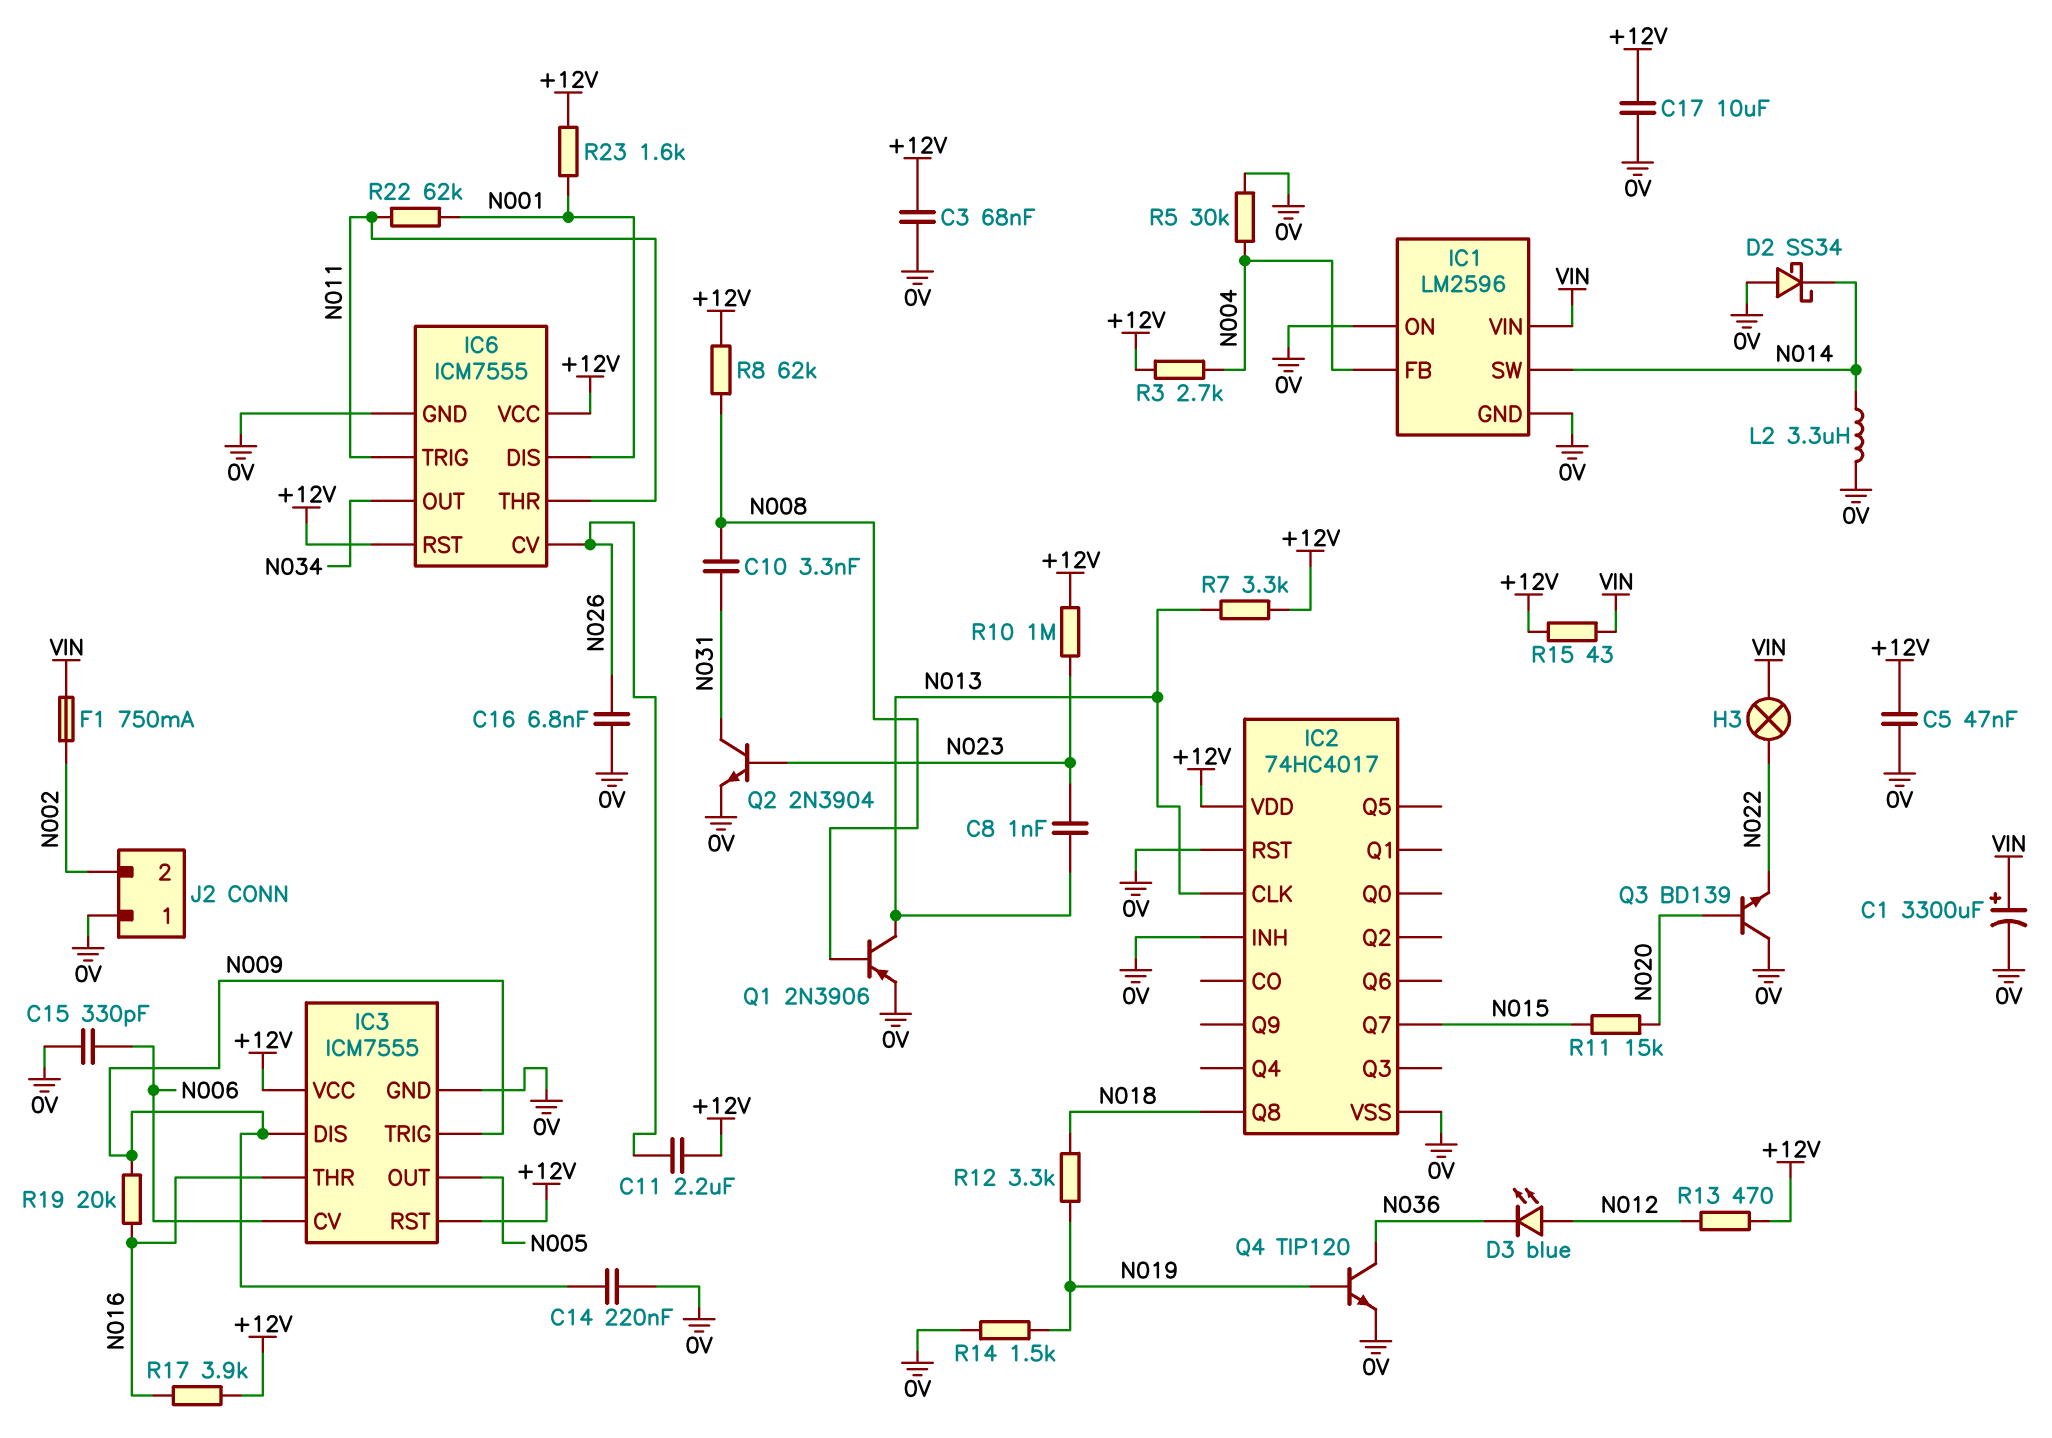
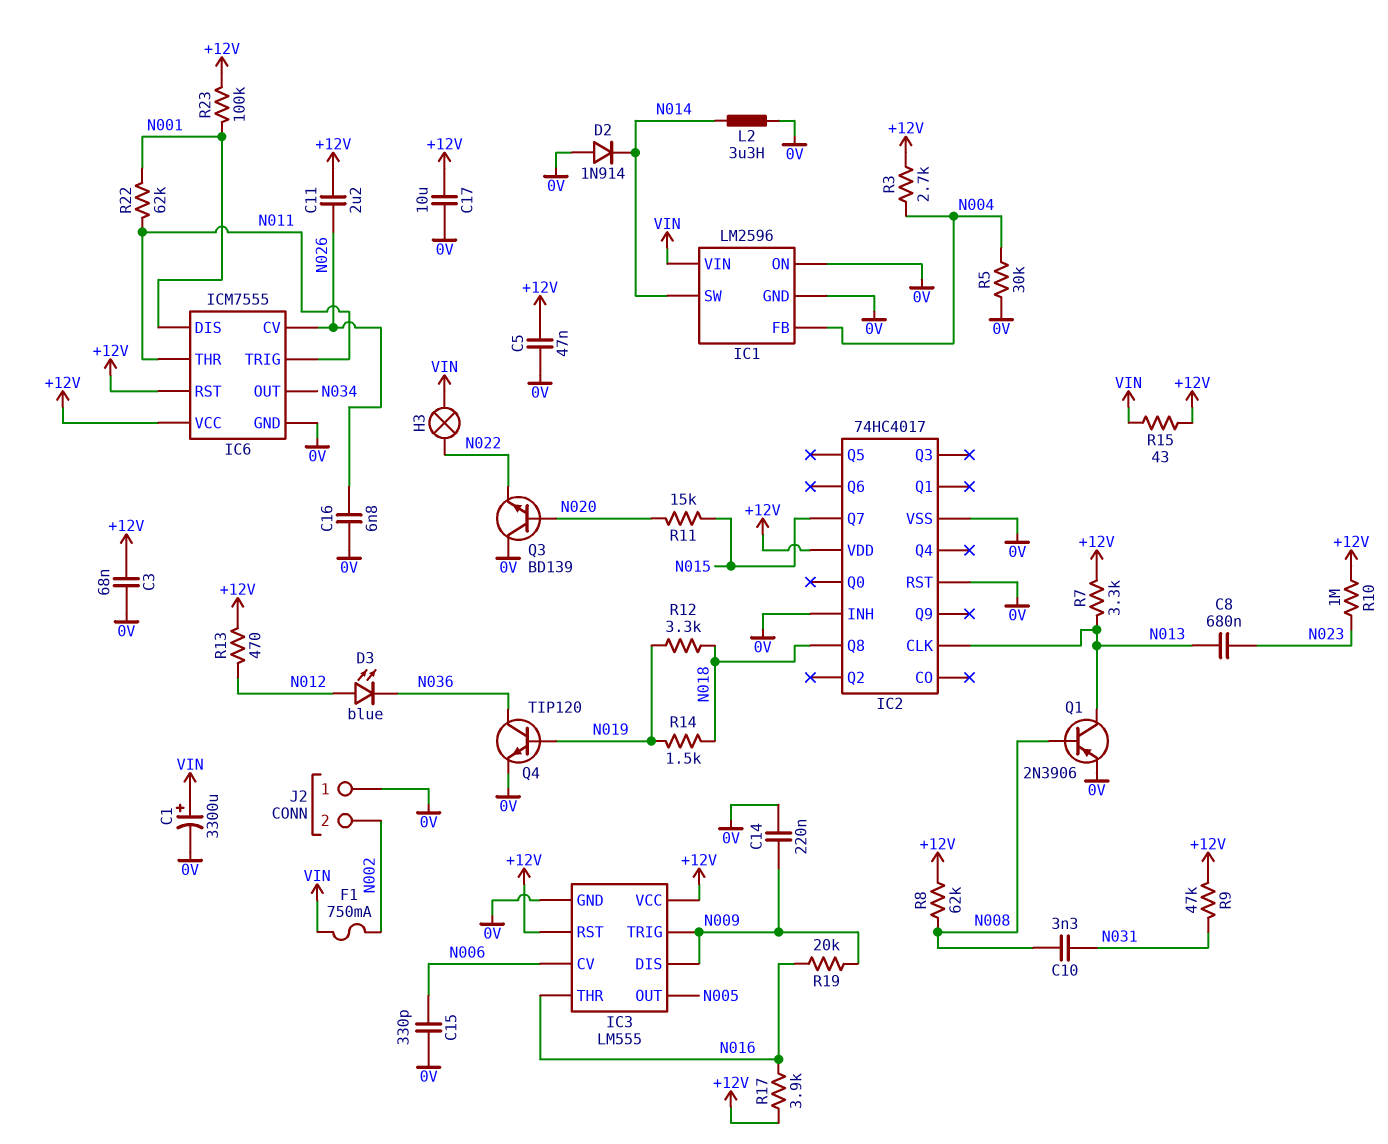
C8: 1nF (N013, N023) -> 680nF (N013, N023)
D2: schottky SS34 (A 0V, K N014) -> diode 1N914 (A 0V, K N014)
IC3: ICM7555 -> LM555
Q2: NPN 2N3904 (B N023, C N031, E 0V) -> none
R9: none -> 47k (+12V, N031)
R14: 1.5k (0V, N019) -> 1.5k (N018, N019)
R23: 1.6k (+12V, N001) -> 100k (+12V, N001)

